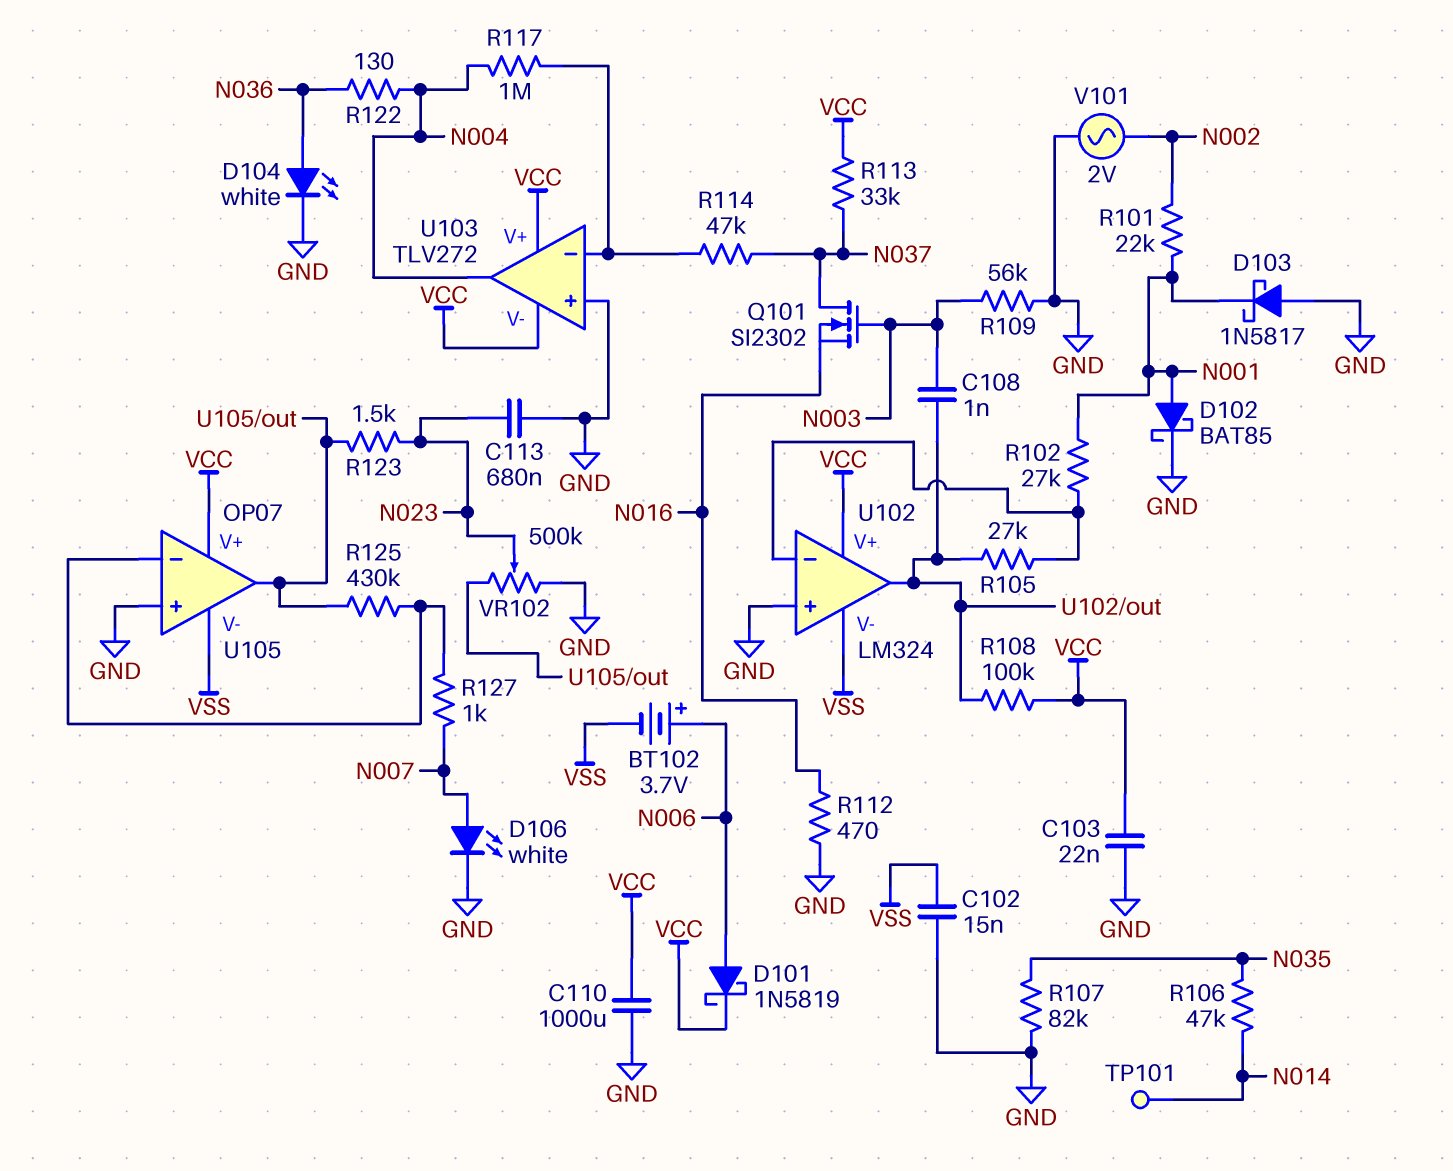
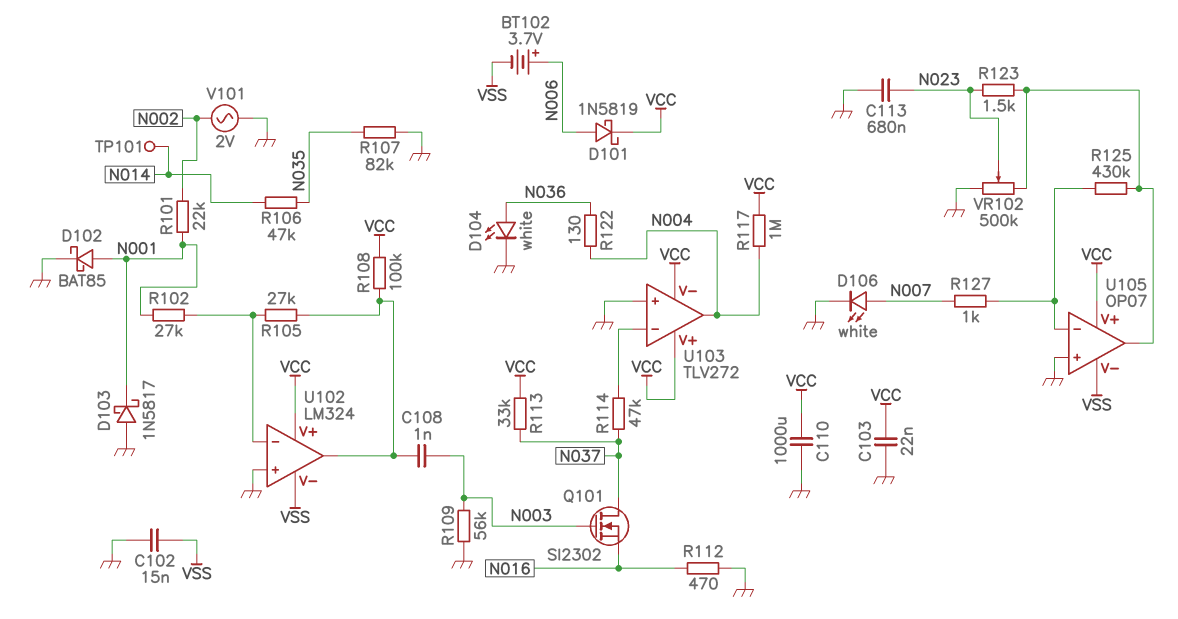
R117: 1M (N004, U103/in-) -> 1M (N004, VCC)

